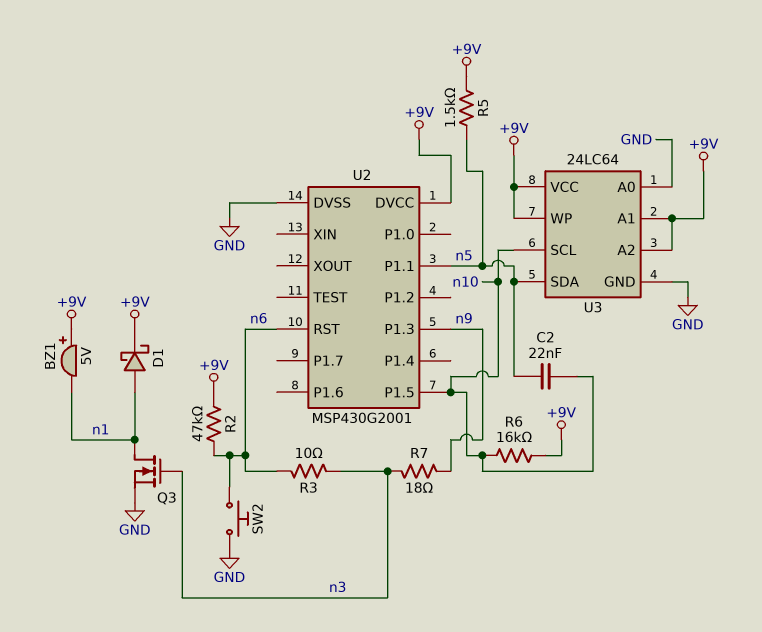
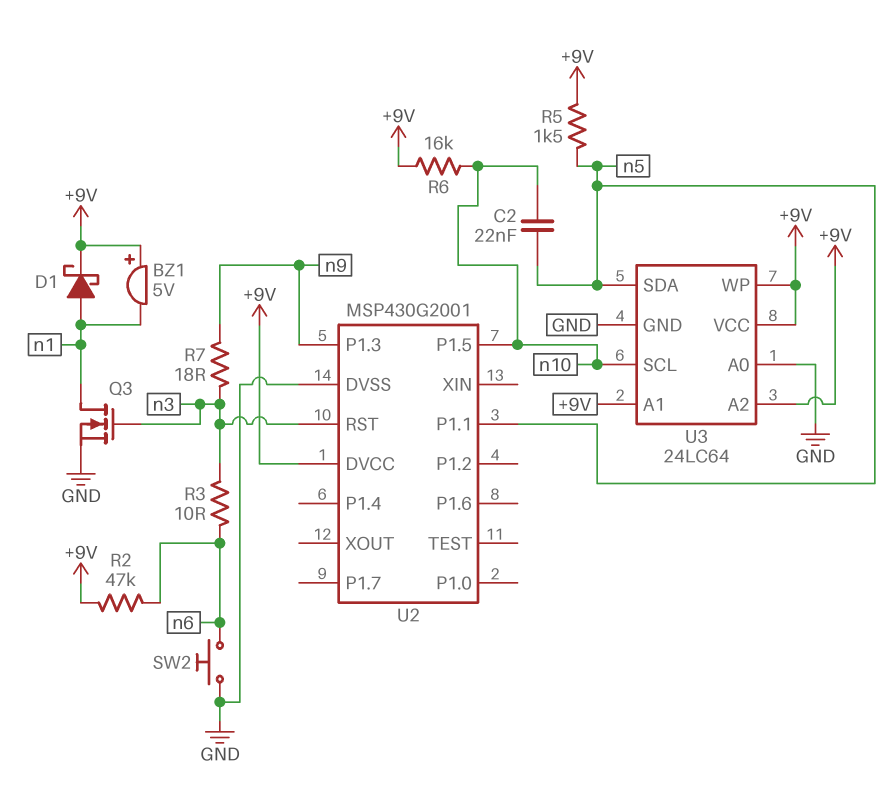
U2 pin RST: n6 -> n3

